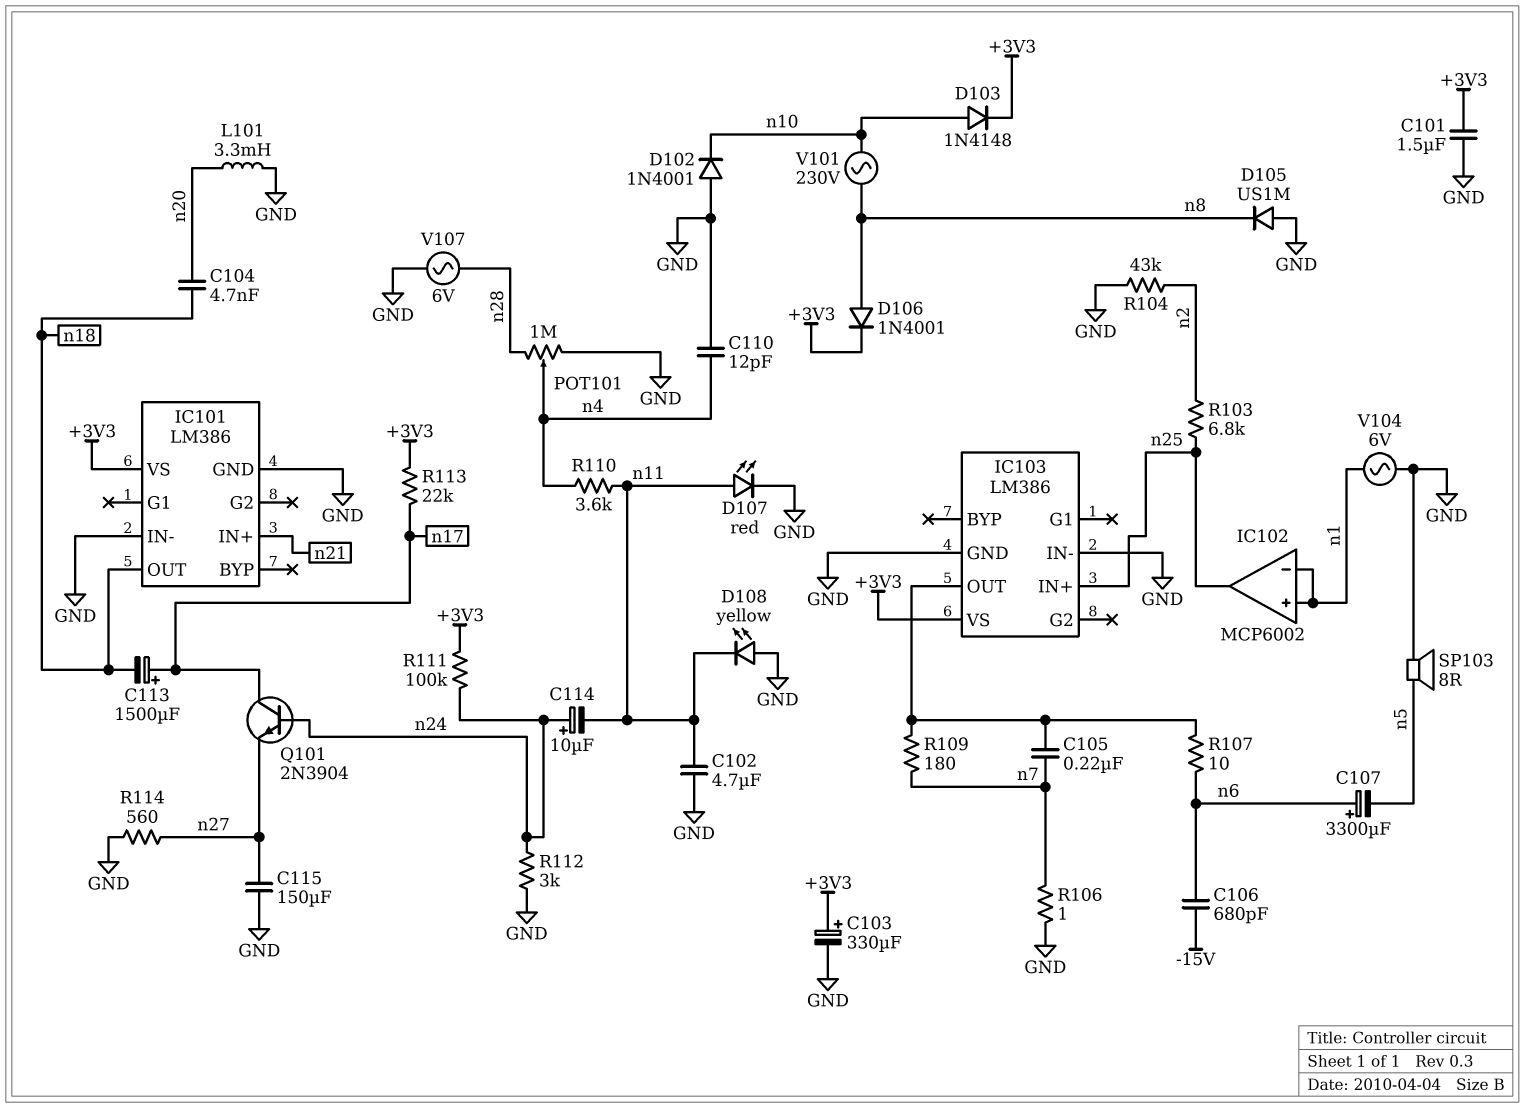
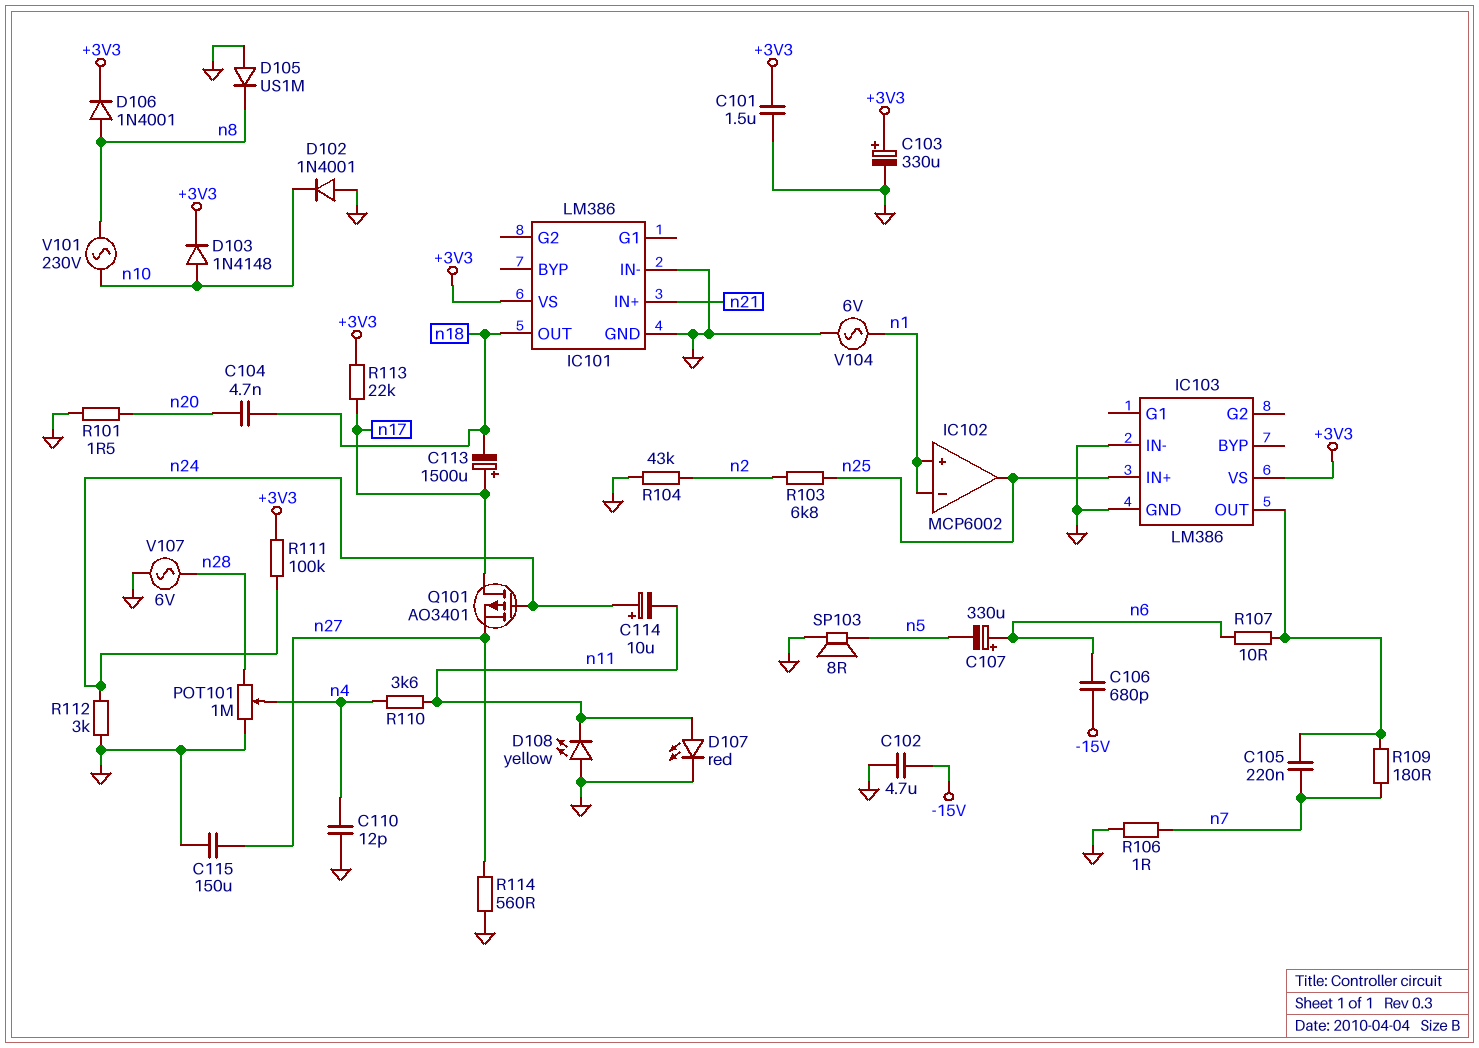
C102: 4.7uF (GND, n11) -> 4.7uF (-15V, GND)
C107: 3300uF (plus n6, minus n5) -> 330uF (plus n6, minus n5)
L101: 3.3mH (GND, n20) -> none
Q101: NPN 2N3904 (B n24, C n17, E n27) -> PMOS AO3401 (G n24, D n17, S n27)
R101: none -> 1.5 (GND, n20)

